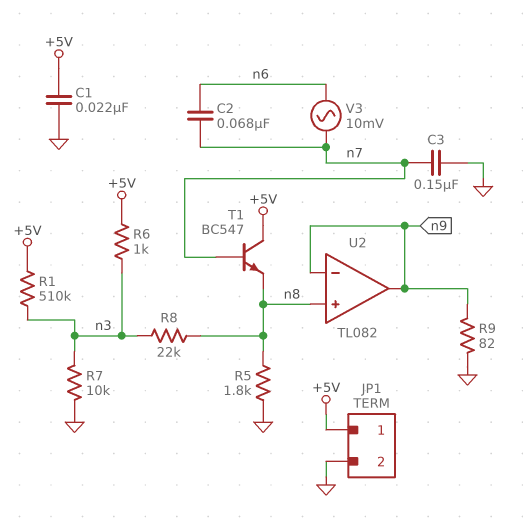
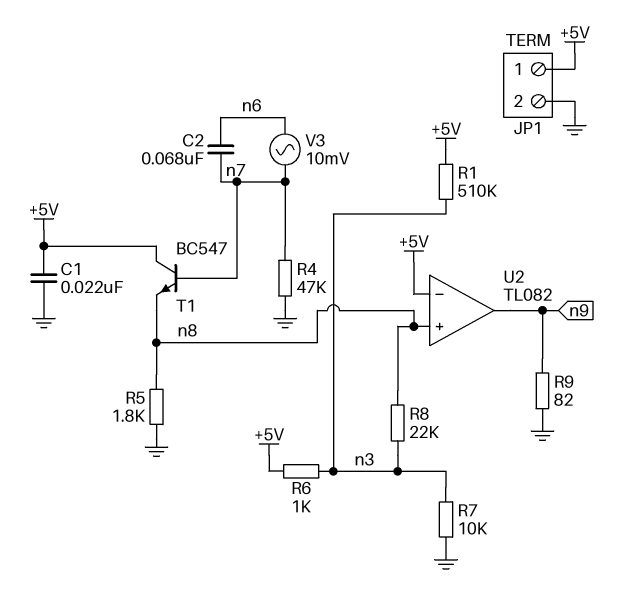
C3: 150nF (GND, n7) -> none
R4: none -> 47k (GND, n7)
U2 pin in-: n9 -> +5V

